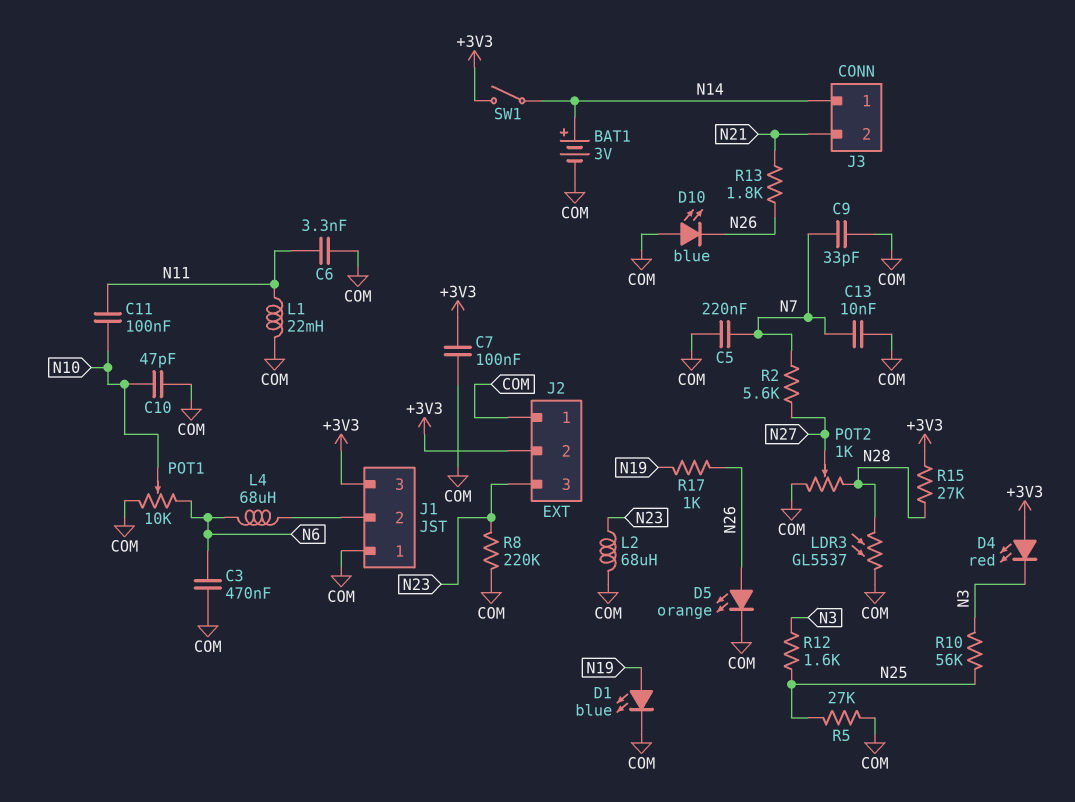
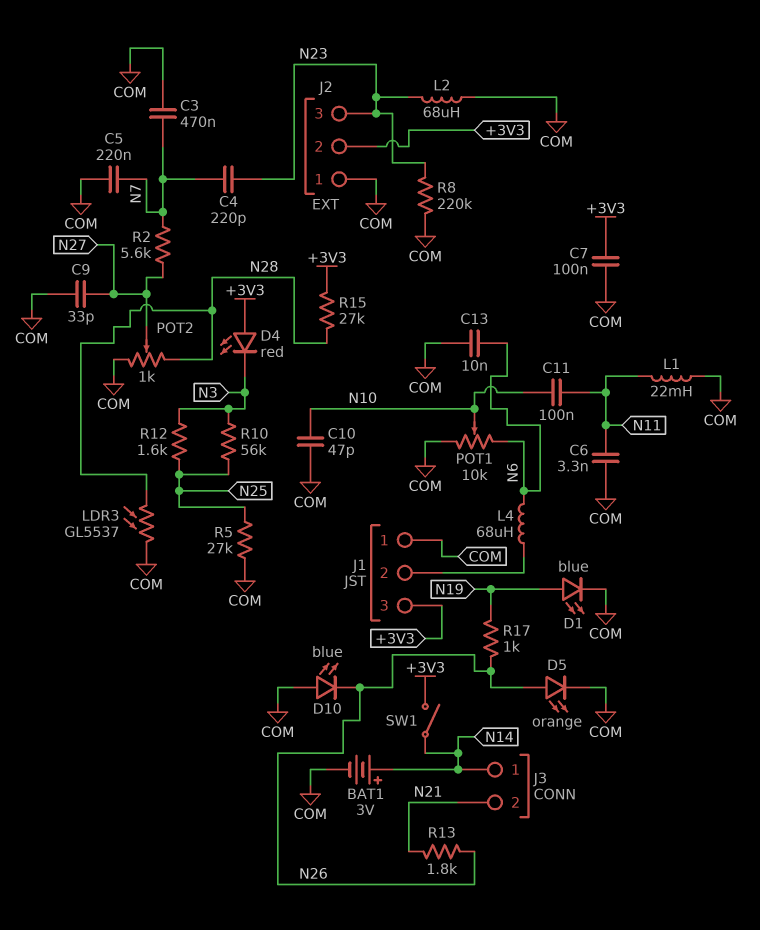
C3: 470nF (COM, N6) -> 470nF (COM, N7)
C4: none -> 220pF (N7, N23)
C9: 33pF (COM, N7) -> 33pF (COM, N27)
C13: 10nF (COM, N7) -> 10nF (COM, N6)

